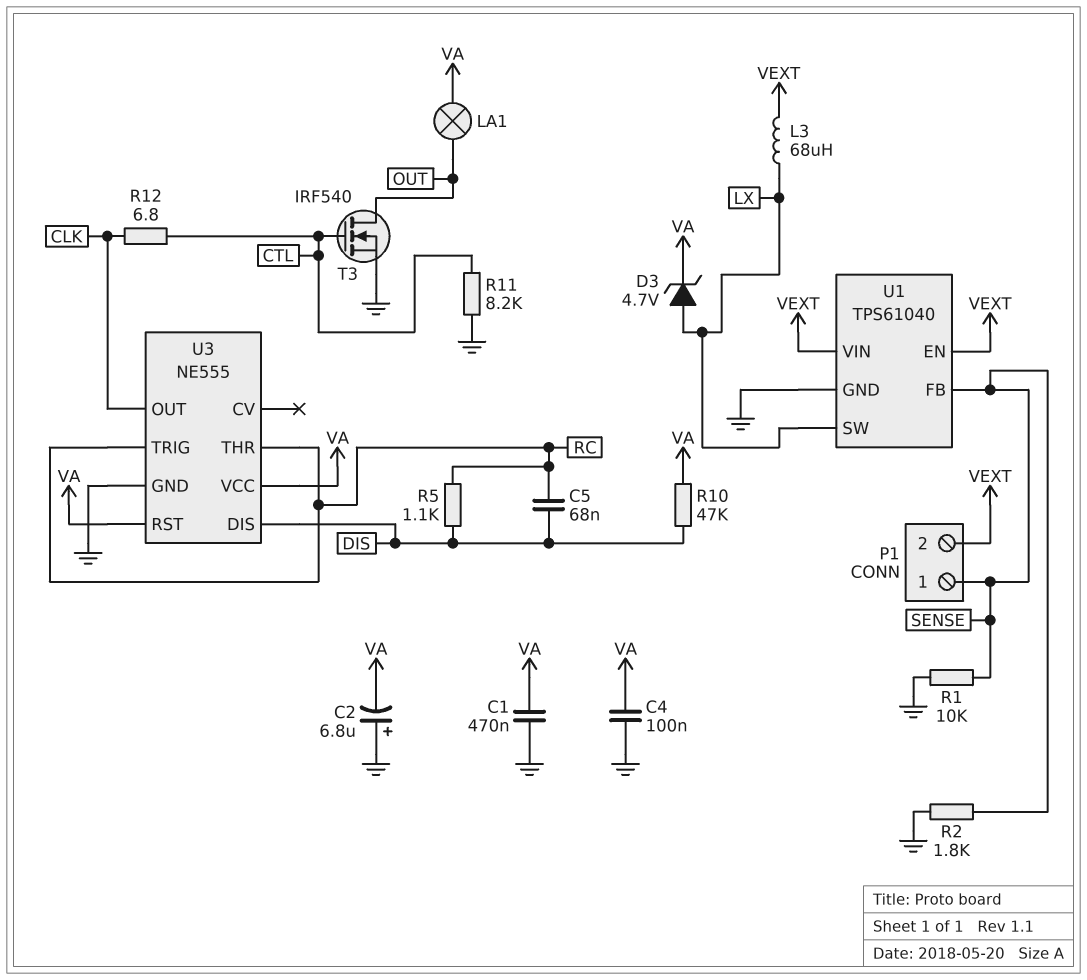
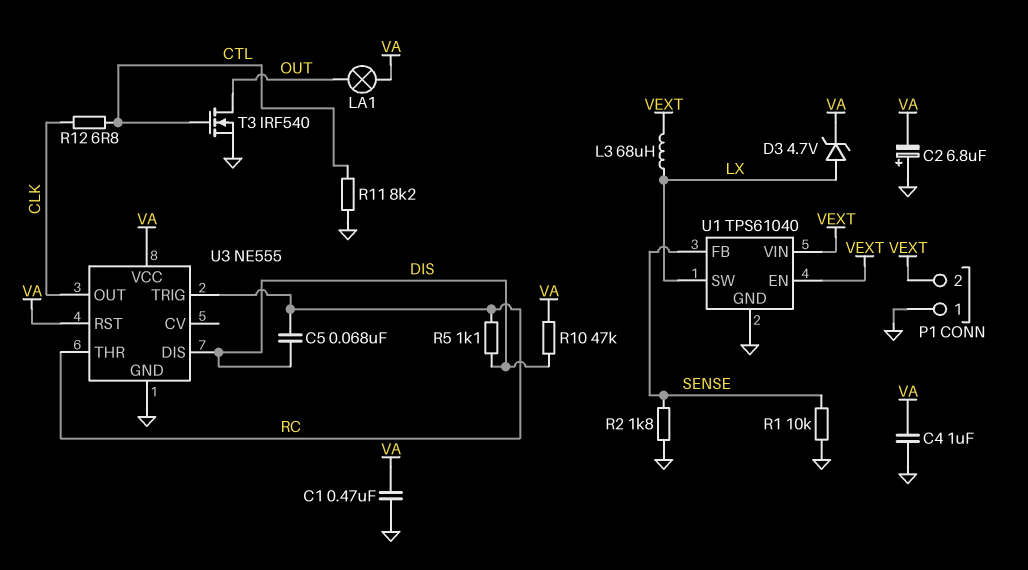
C4: 100nF (GND, VA) -> 1uF (GND, VA)
P1 pin 1: SENSE -> GND

